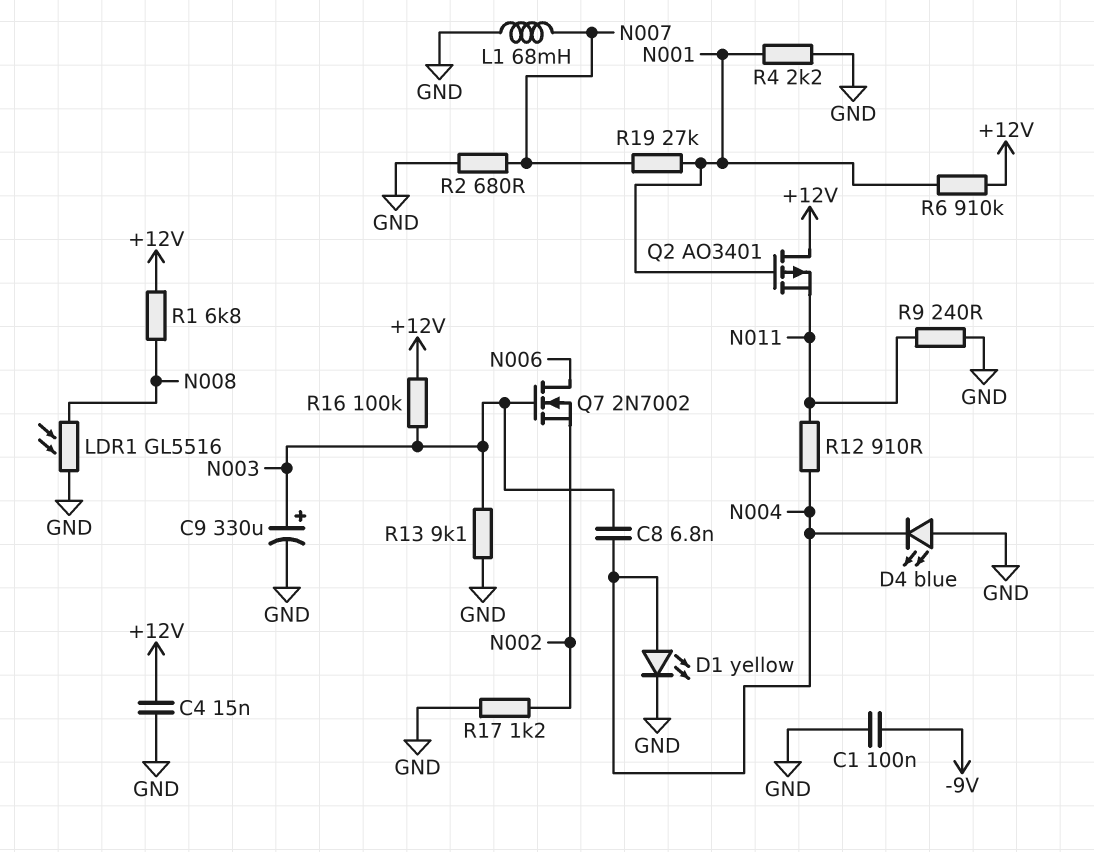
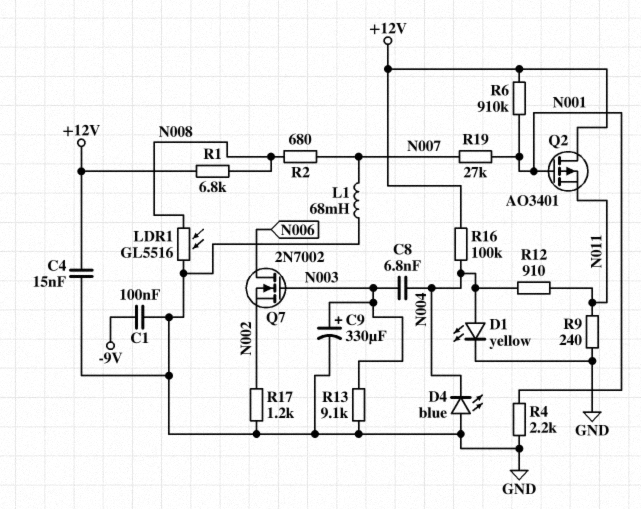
R2: 680 (GND, N007) -> 680 (N007, N008)
R16: 100k (+12V, N003) -> 100k (+12V, N004)

